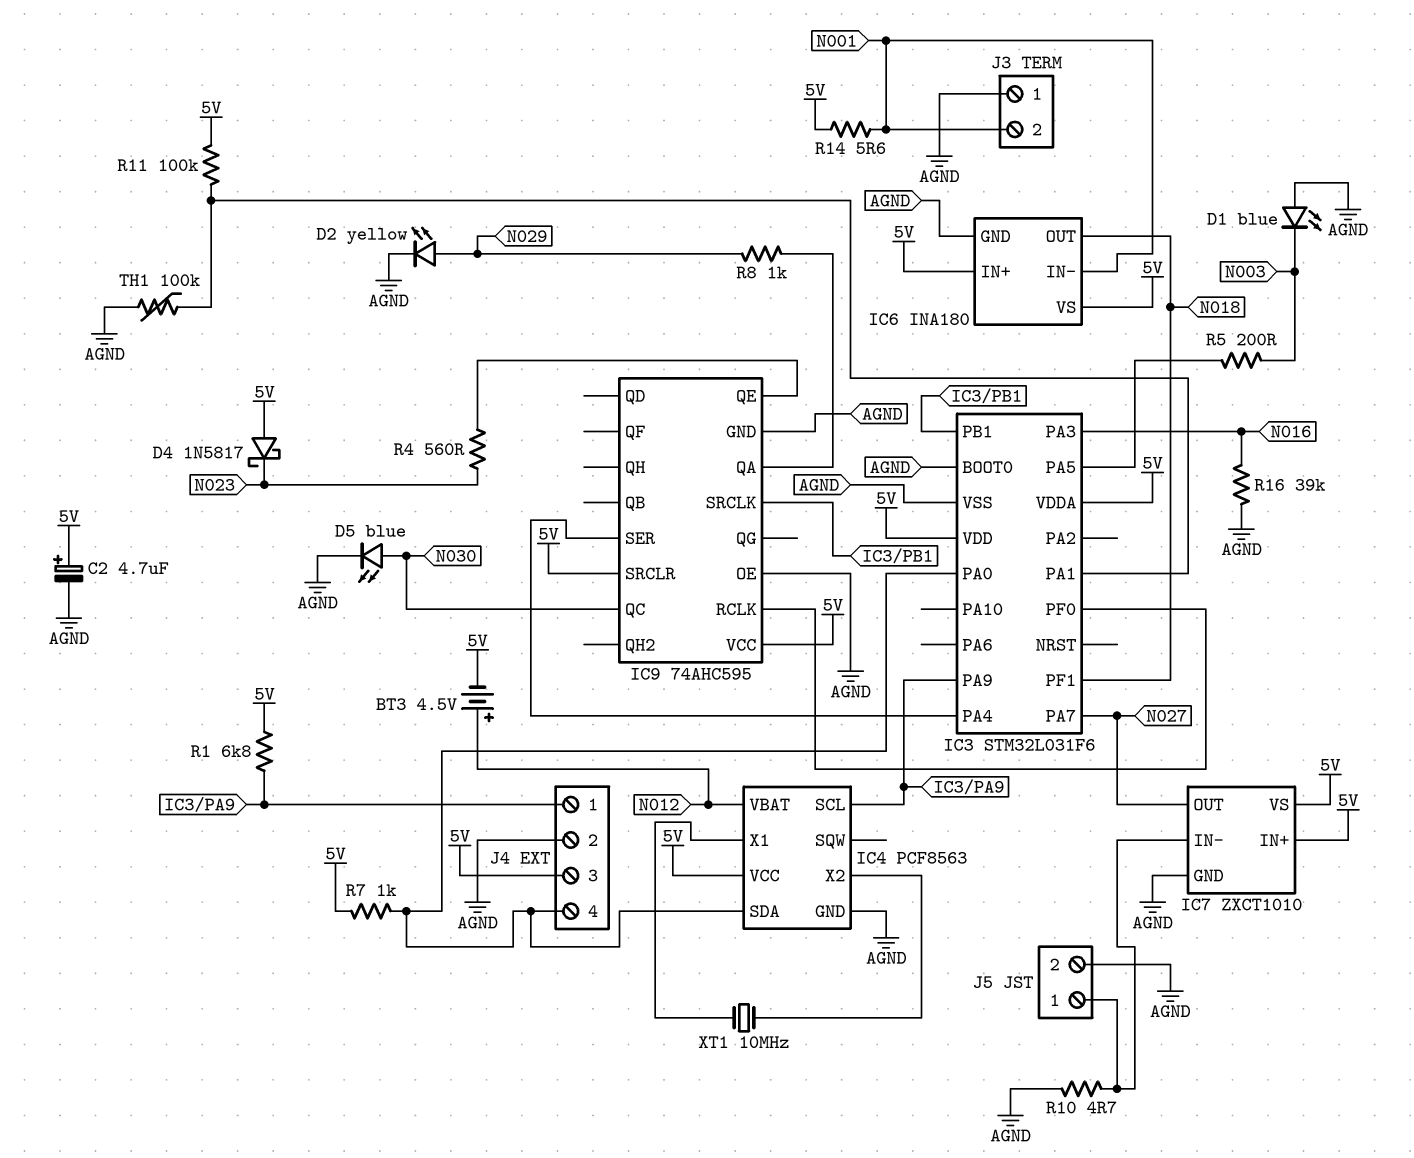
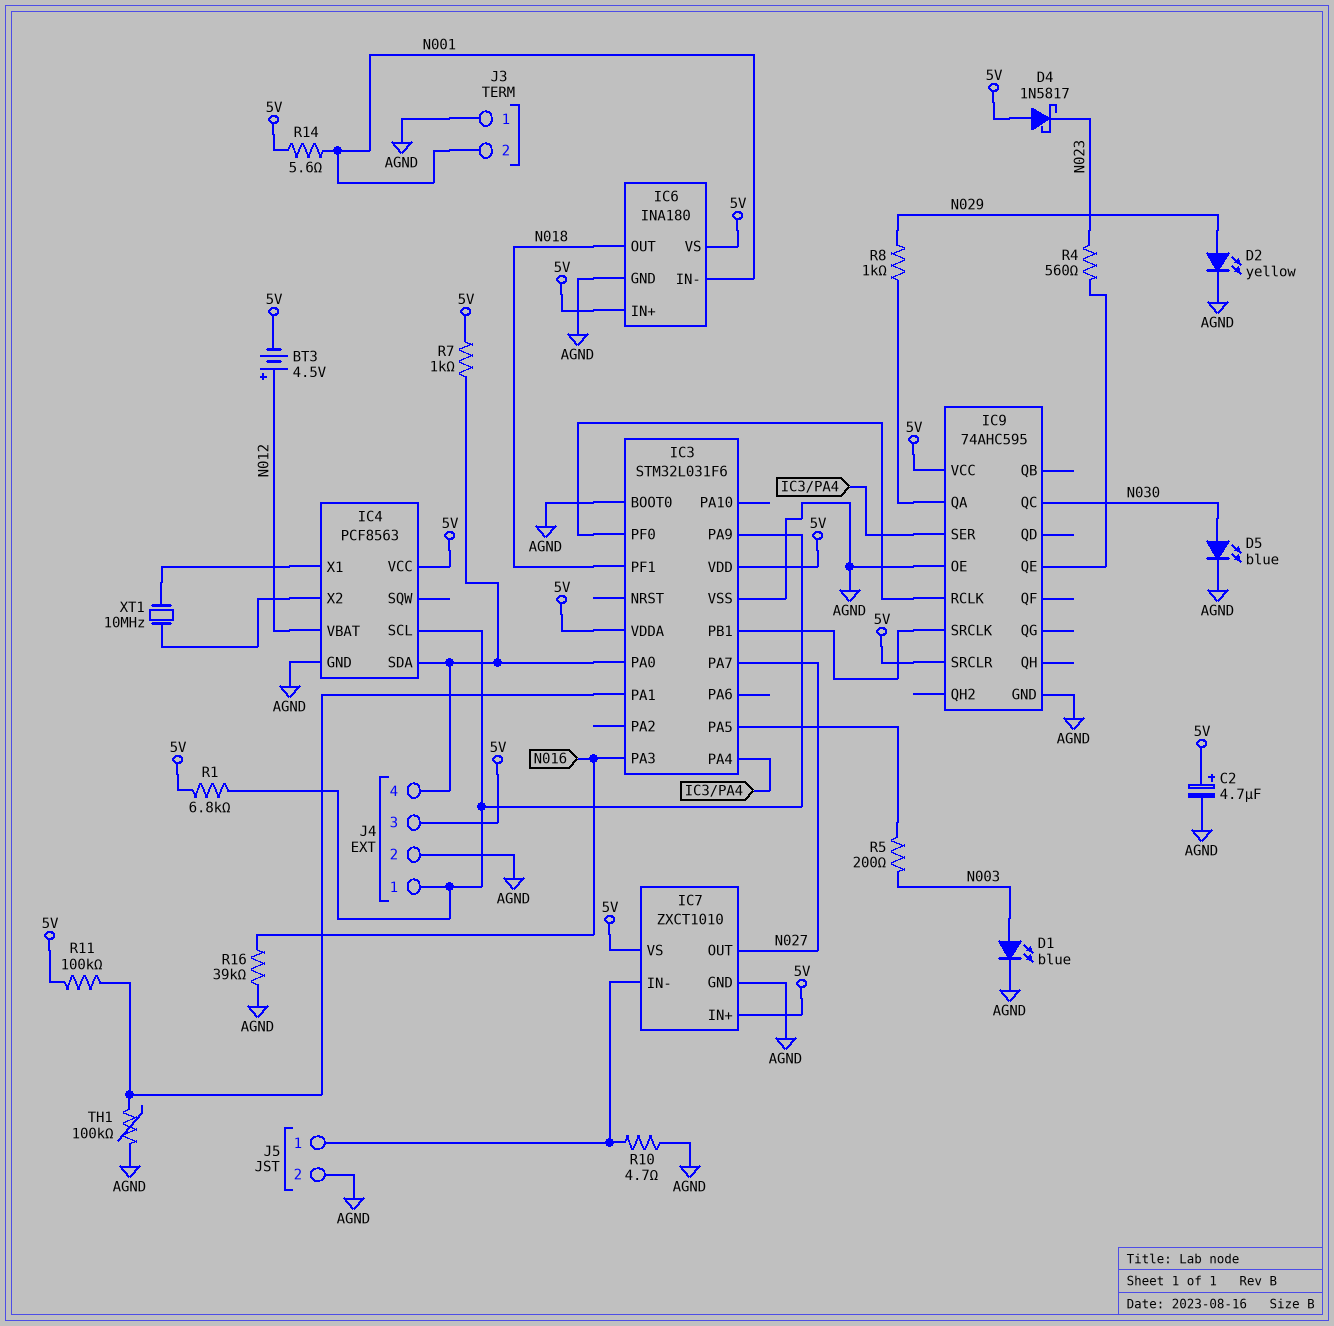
D1: LED blue (A AGND, K N003) -> LED blue (A N003, K AGND)

